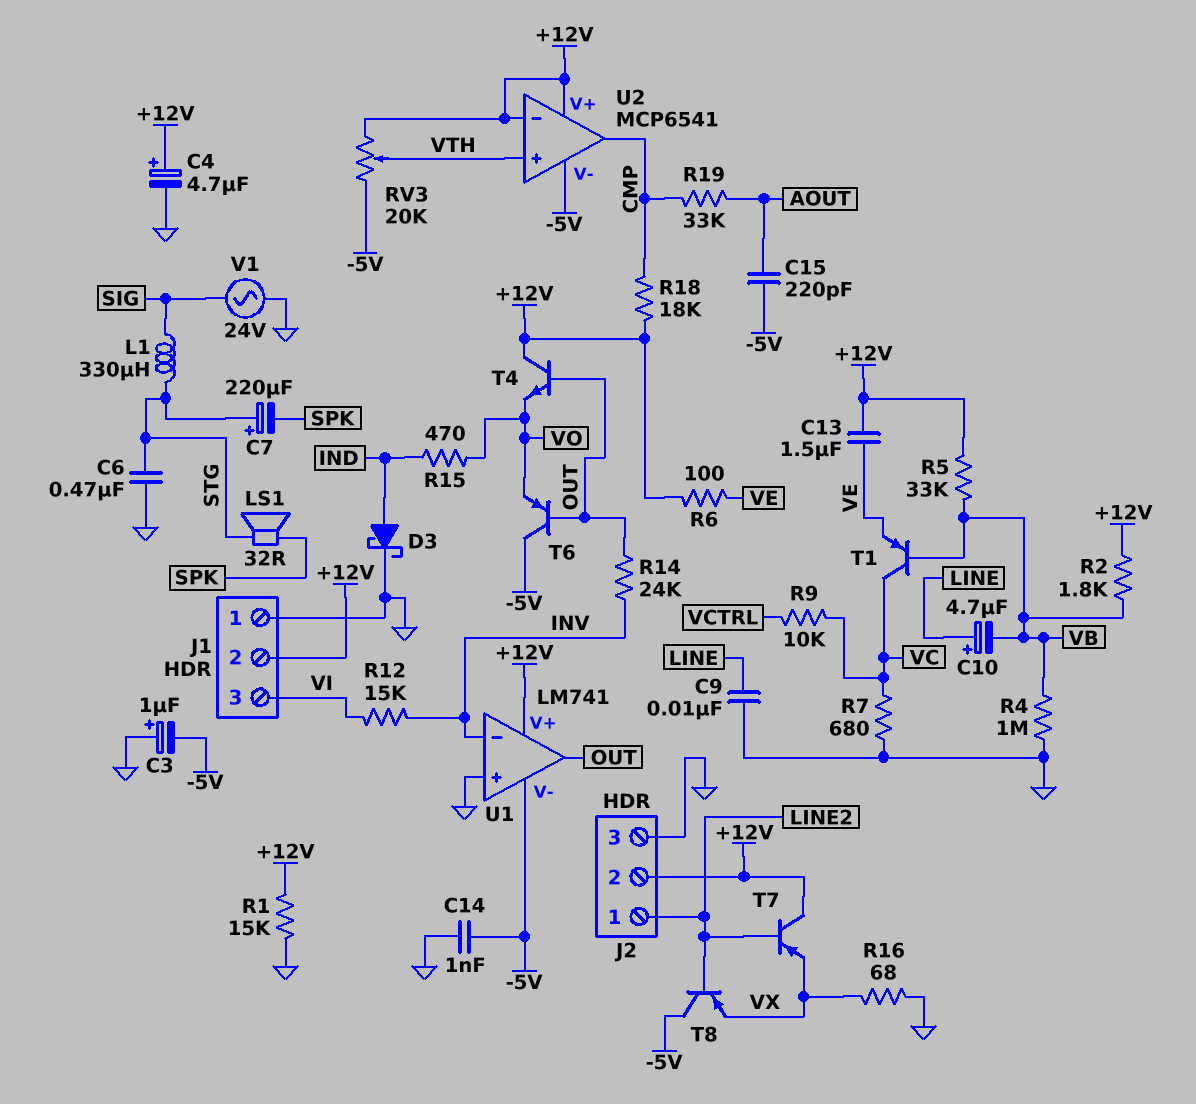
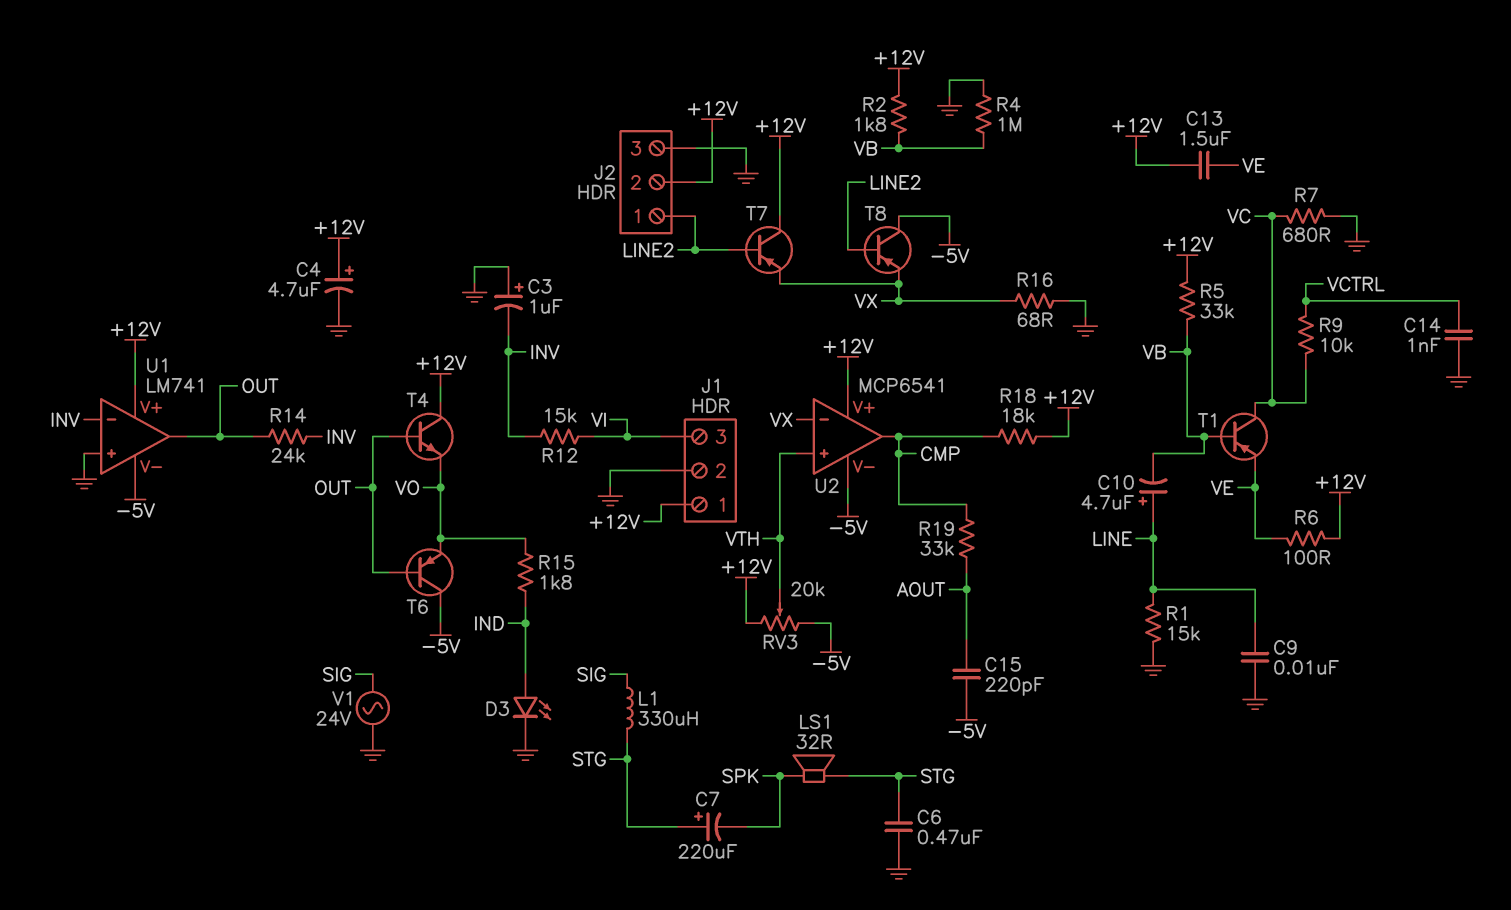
C3: 1uF (plus GND, minus -5V) -> 1uF (plus GND, minus INV)
C14: 1nF (-5V, GND) -> 1nF (GND, VCTRL)
D3: schottky (A IND, K GND) -> LED (A IND, K GND)
J1 pin 1: GND -> +12V
J1 pin 2: +12V -> GND
R1: 15k (+12V, GND) -> 15k (GND, LINE)
R15: 470 (IND, VO) -> 1.8k (IND, VO)
U2 pin in-: +12V -> VX

